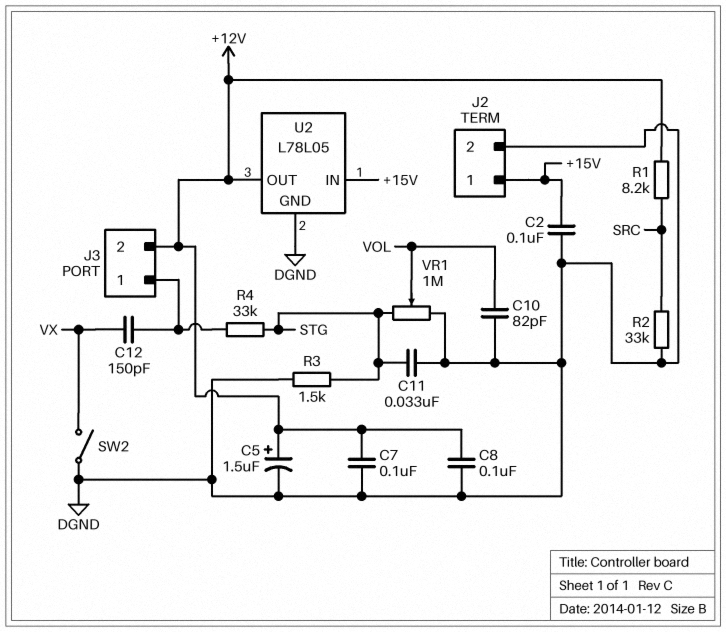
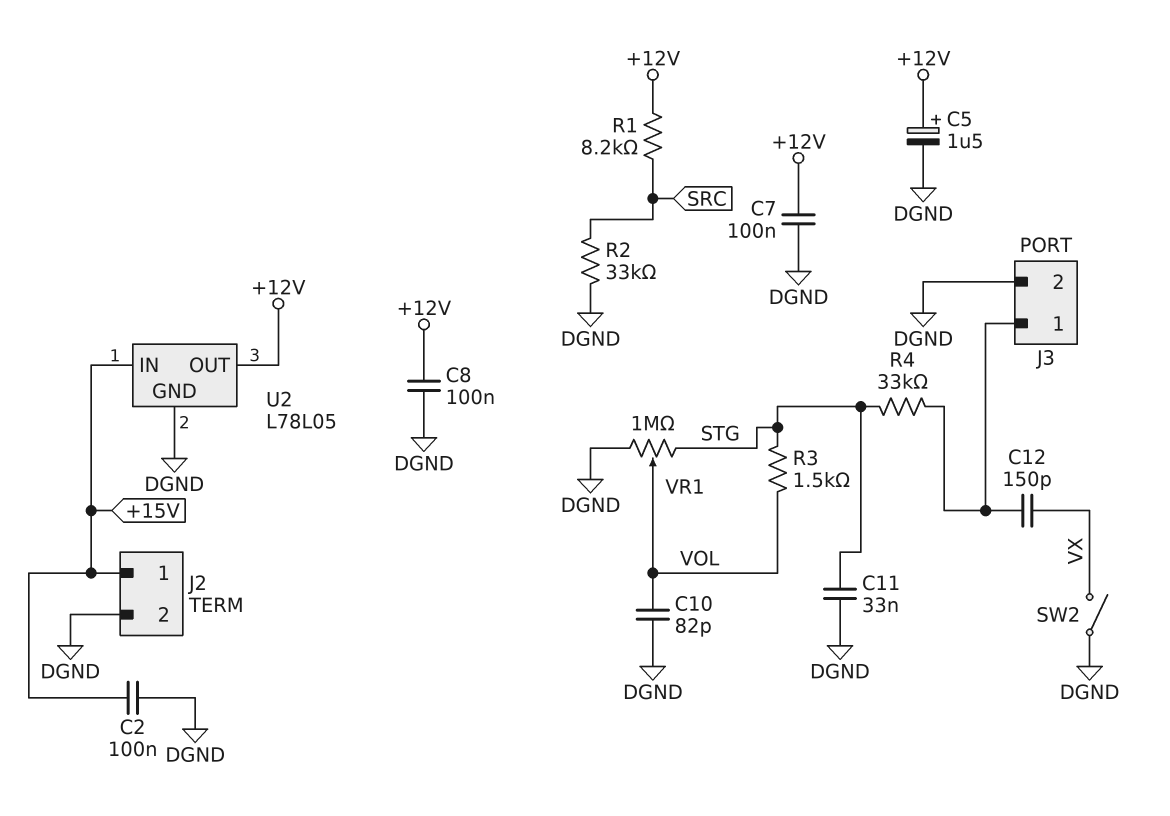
J3 pin 2: +12V -> DGND
R3: 1.5k (DGND, STG) -> 1.5k (STG, VOL)

